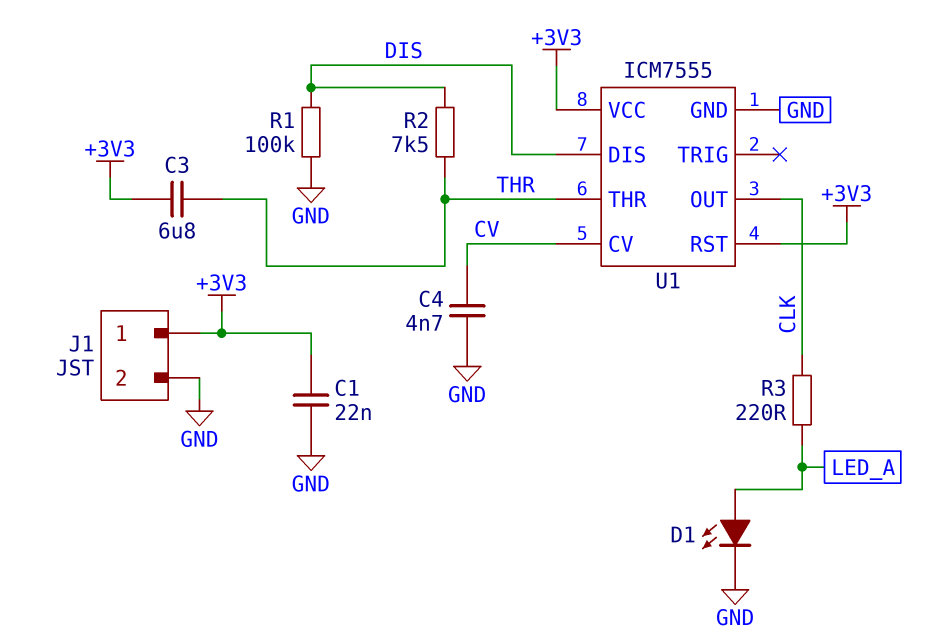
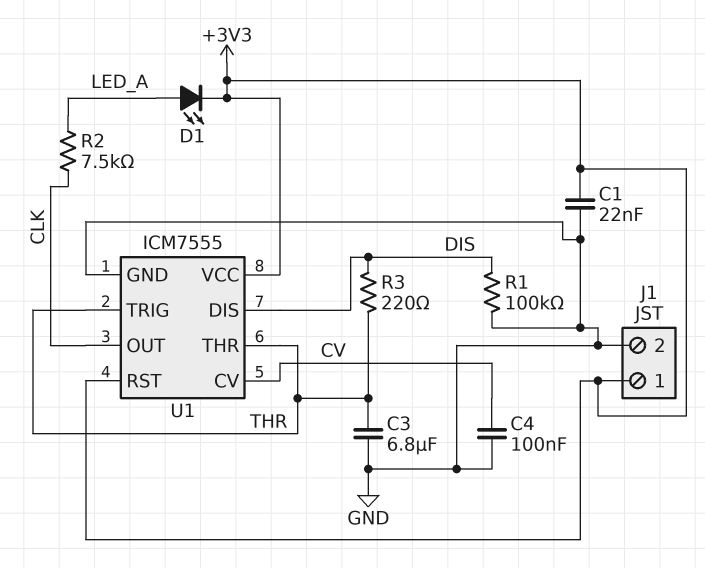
C3: 6.8uF (+3V3, THR) -> 6.8uF (GND, THR)
C4: 4.7nF (CV, GND) -> 100nF (CV, GND)
D1: LED (A LED_A, K GND) -> LED (A LED_A, K +3V3)
R2: 7.5k (DIS, THR) -> 7.5k (CLK, LED_A)
R3: 220 (CLK, LED_A) -> 220 (DIS, THR)
U1 pin TRIG: none -> THR

